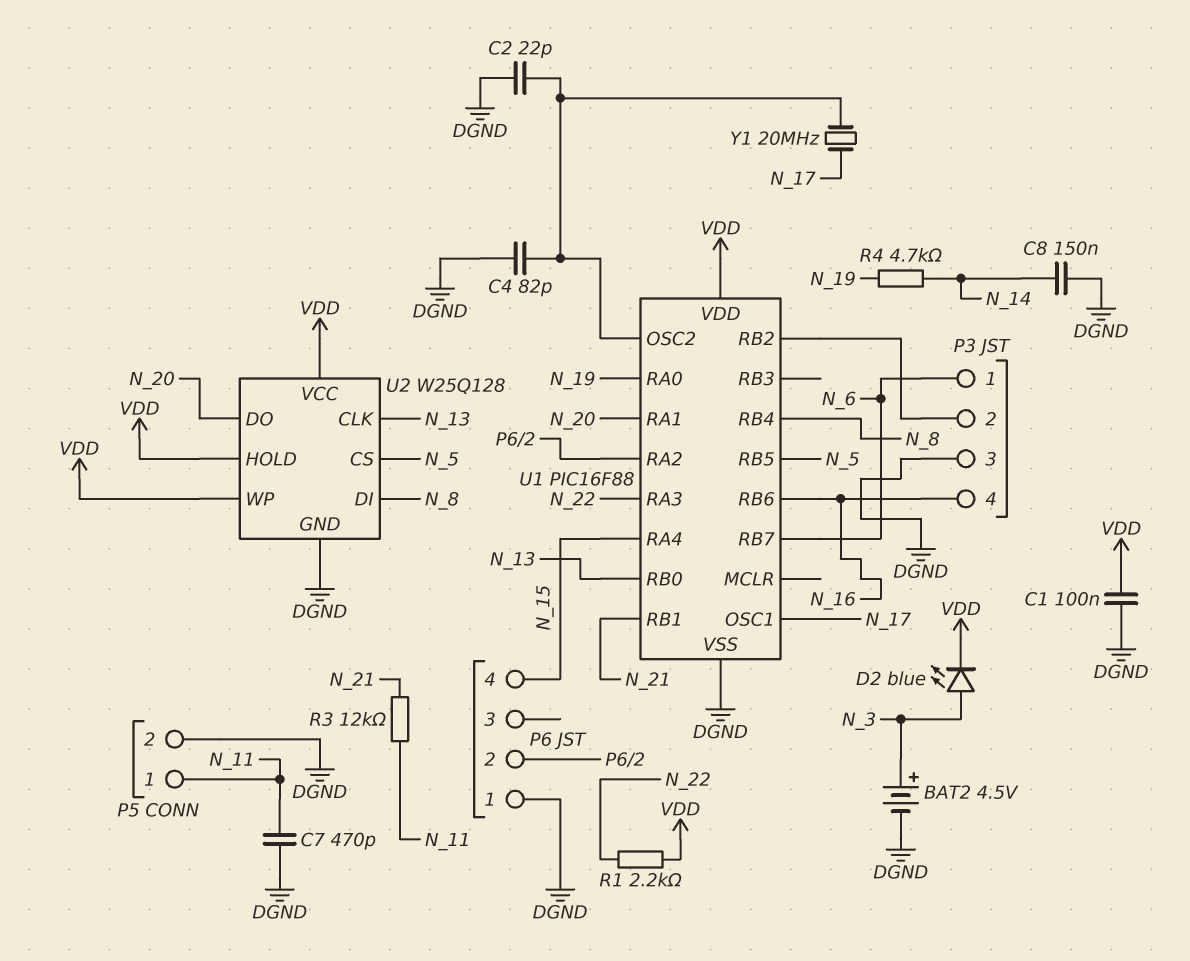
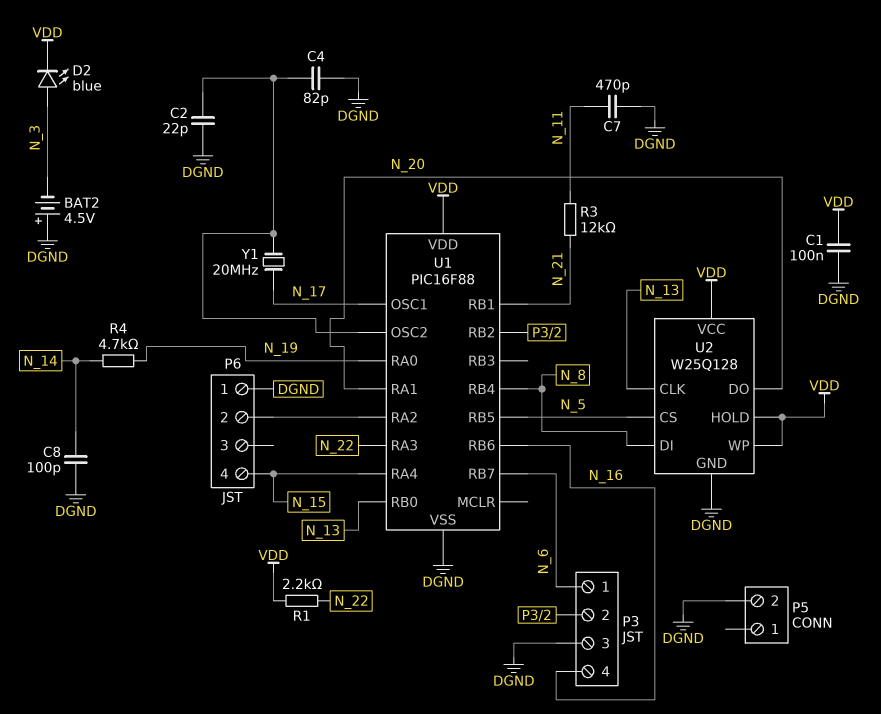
BAT2: 4.5V (plus N_3, minus DGND) -> 4.5V (plus DGND, minus N_3)
C8: 150nF (DGND, N_14) -> 100pF (DGND, N_14)
P5 pin 1: N_11 -> none

